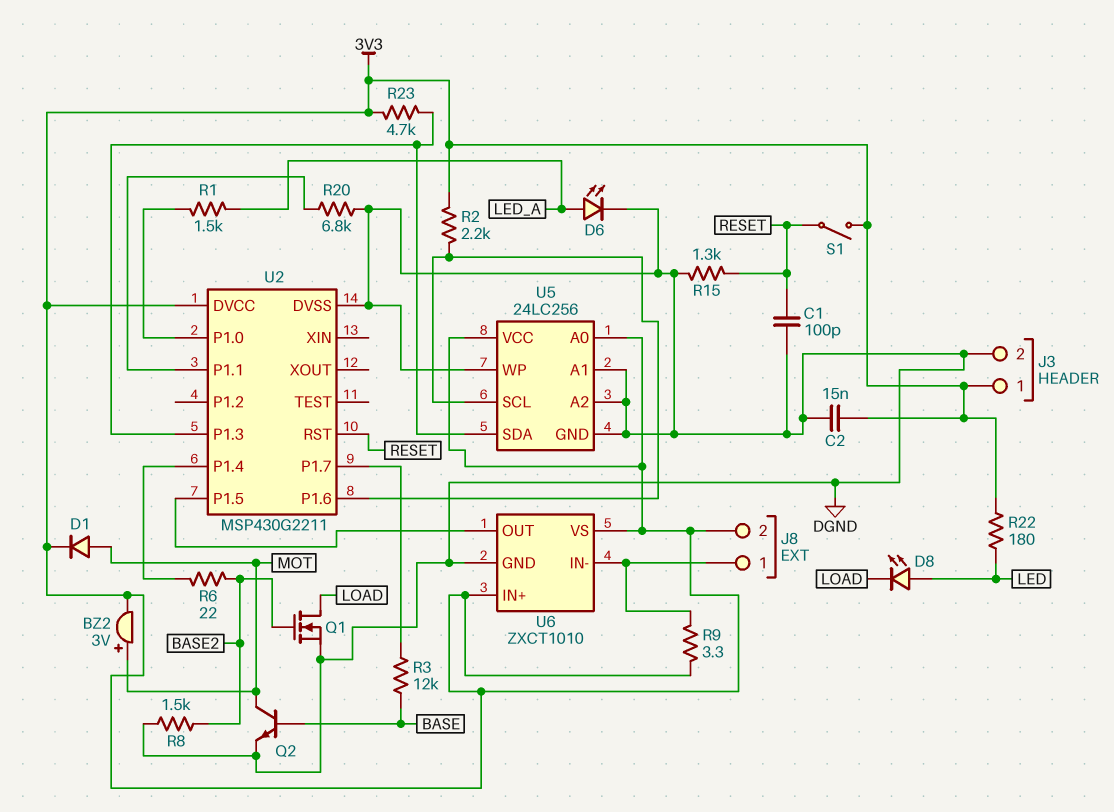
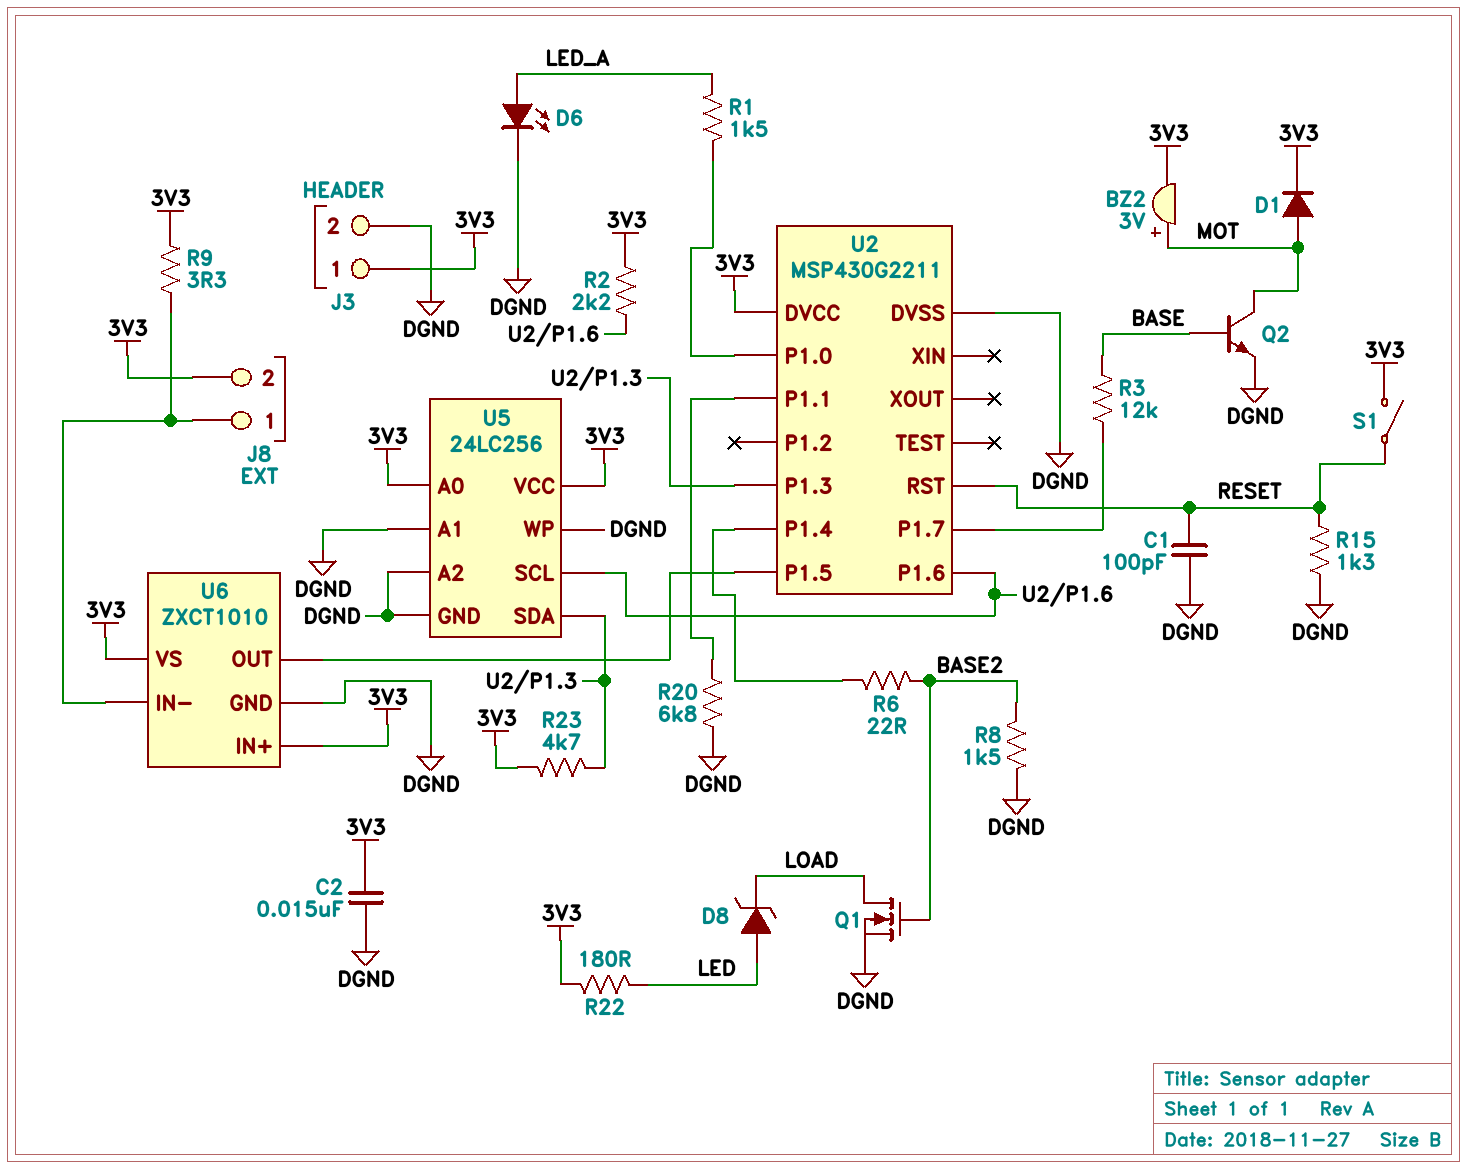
D8: LED (A LED, K LOAD) -> zener (A LED, K LOAD)

